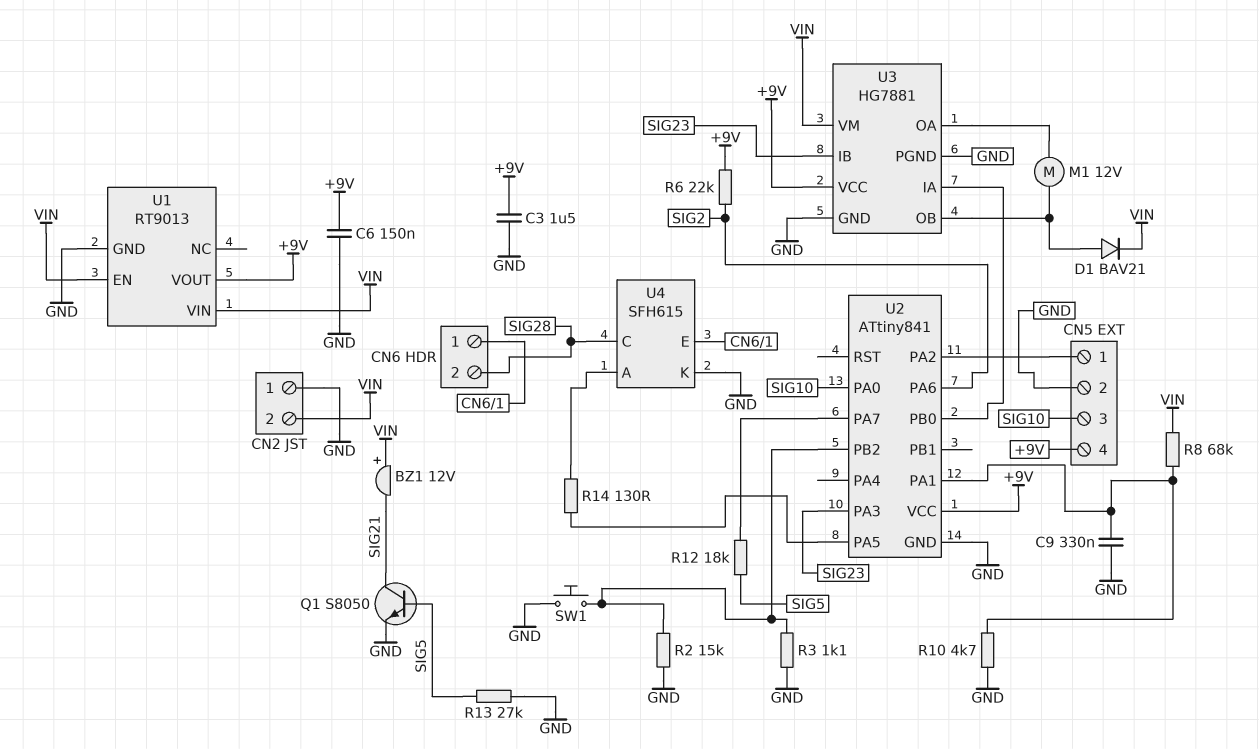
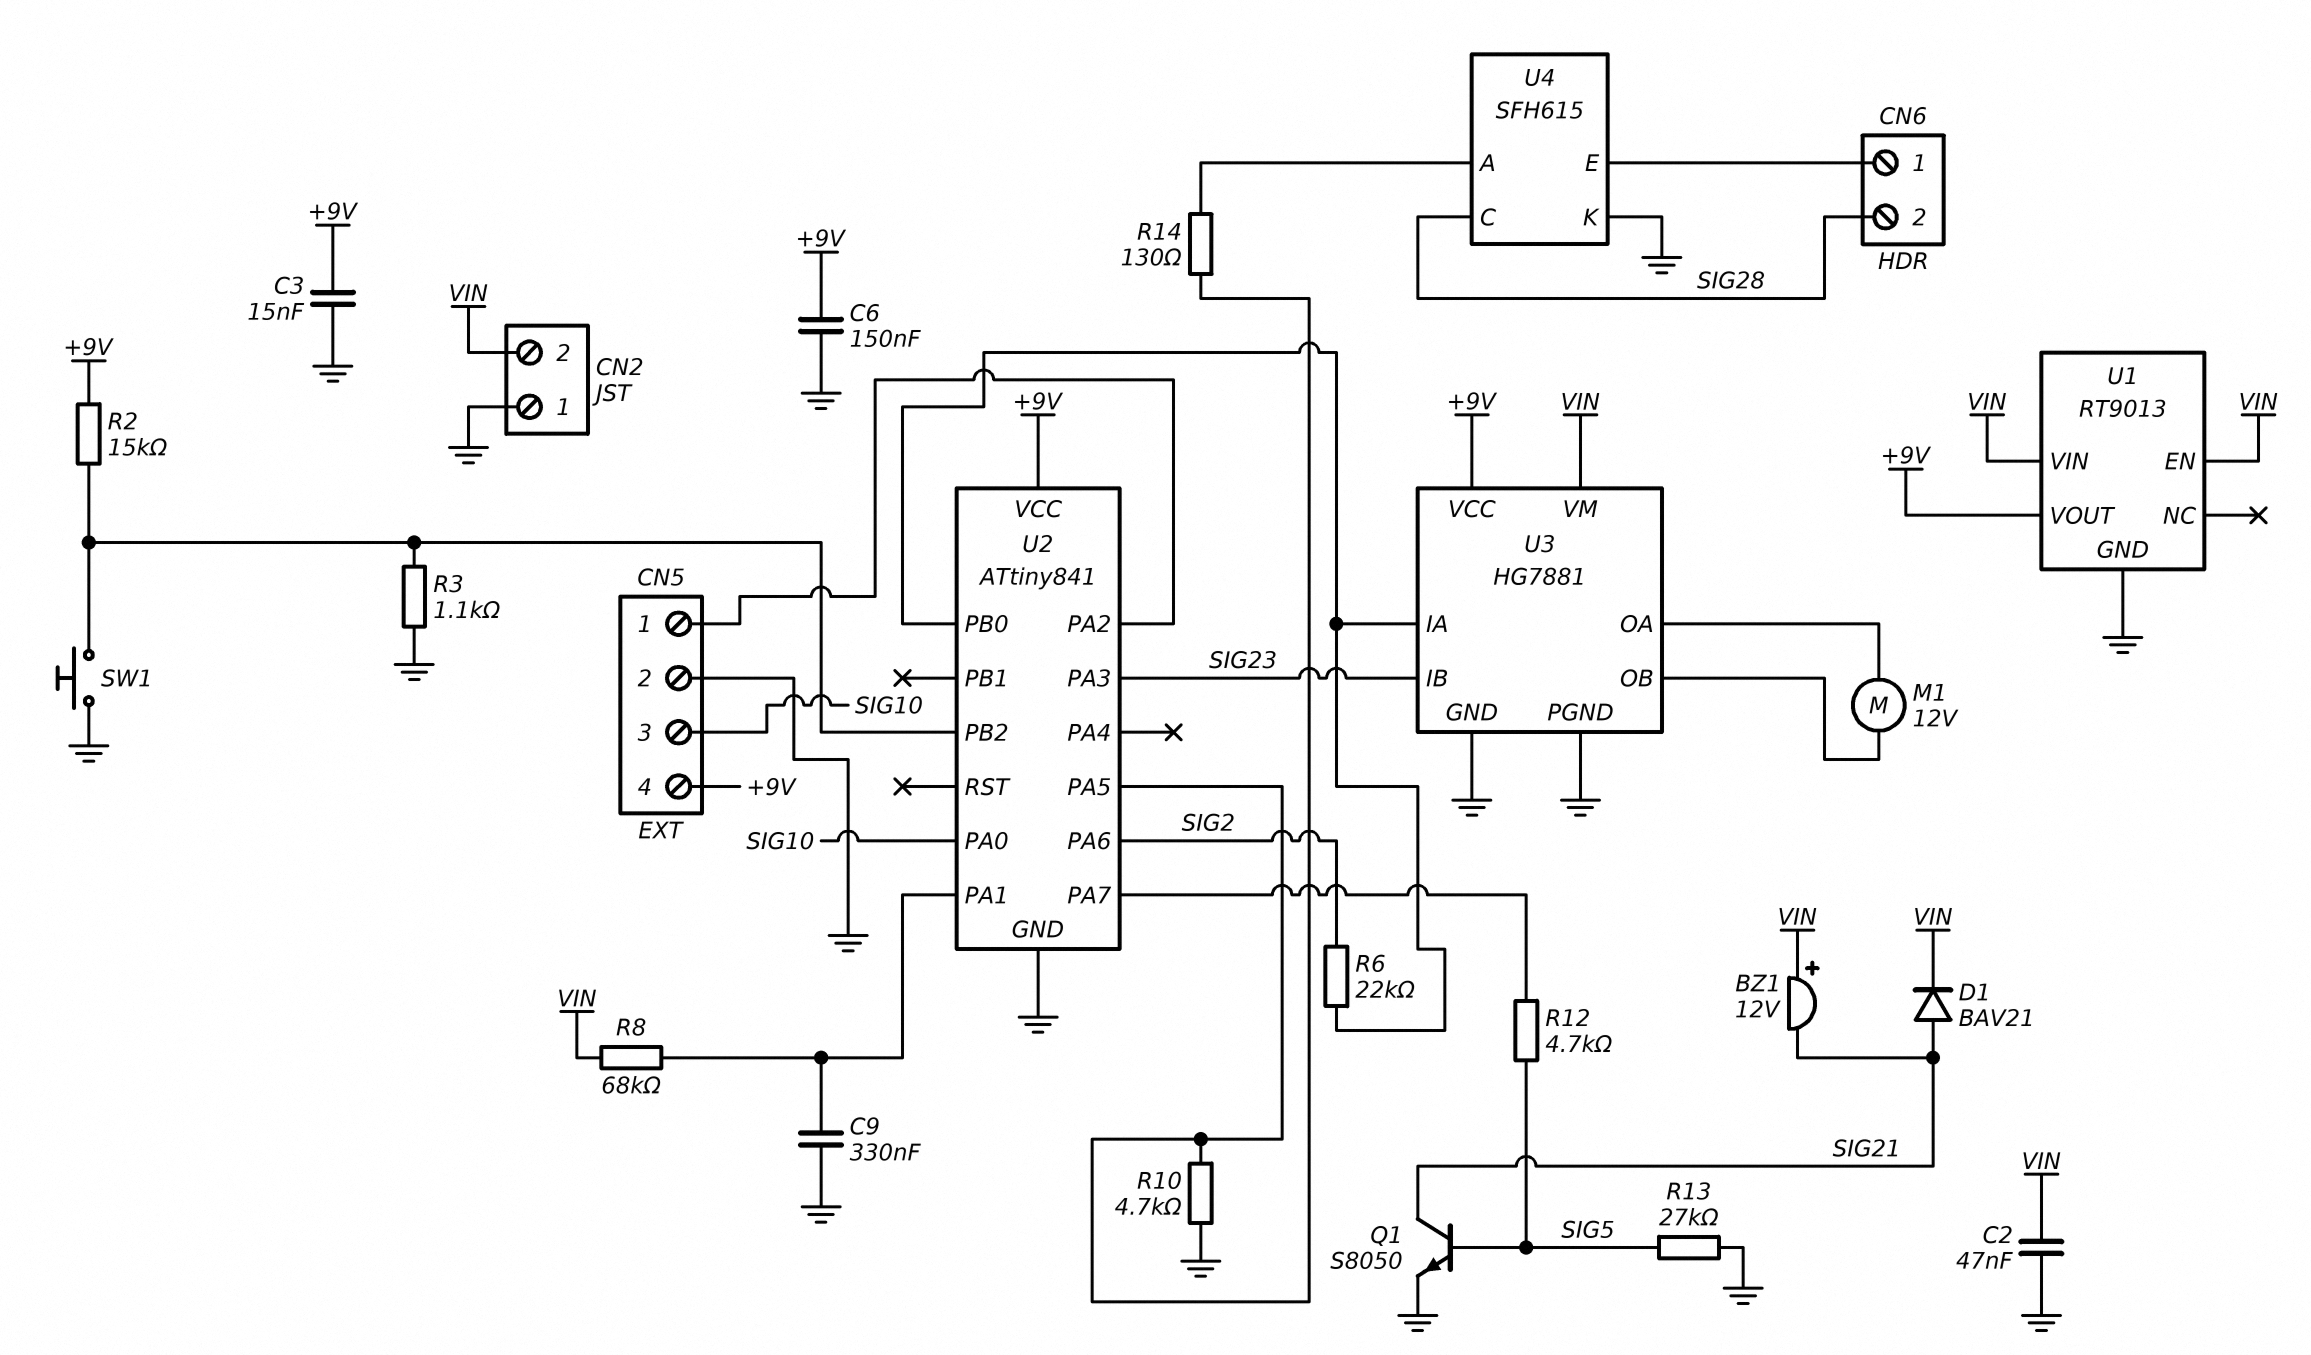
C2: none -> 47nF (GND, VIN)
C3: 1.5uF (+9V, GND) -> 15nF (+9V, GND)
D1: diode BAV21 (A U3/OB, K VIN) -> diode BAV21 (A SIG21, K VIN)
R2: 15k (GND, U2/PB2) -> 15k (+9V, U2/PB2)
R6: 22k (+9V, SIG2) -> 22k (SIG2, U2/PB0)
R10: 4.7k (GND, U2/PA1) -> 4.7k (GND, U2/PA5)
R12: 18k (SIG5, U2/PA7) -> 4.7k (SIG5, U2/PA7)

